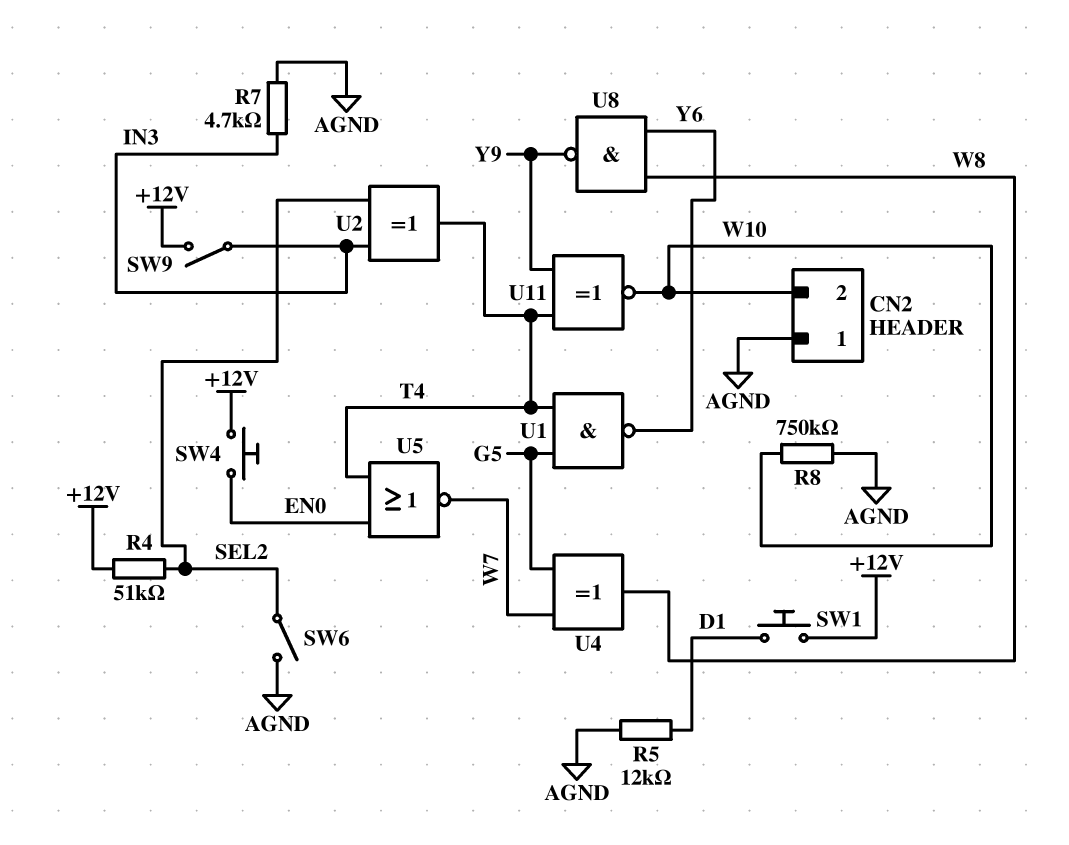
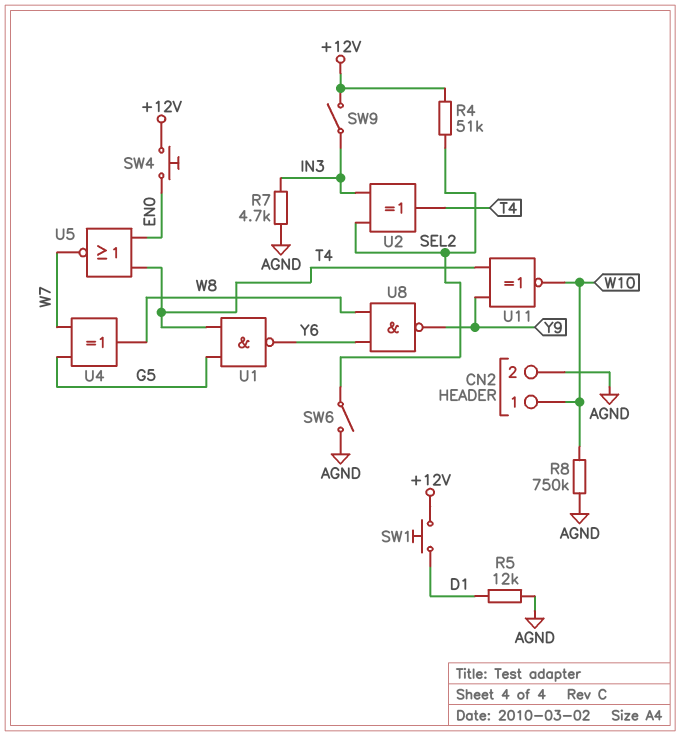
CN2 pin 1: AGND -> W10
CN2 pin 2: W10 -> AGND

